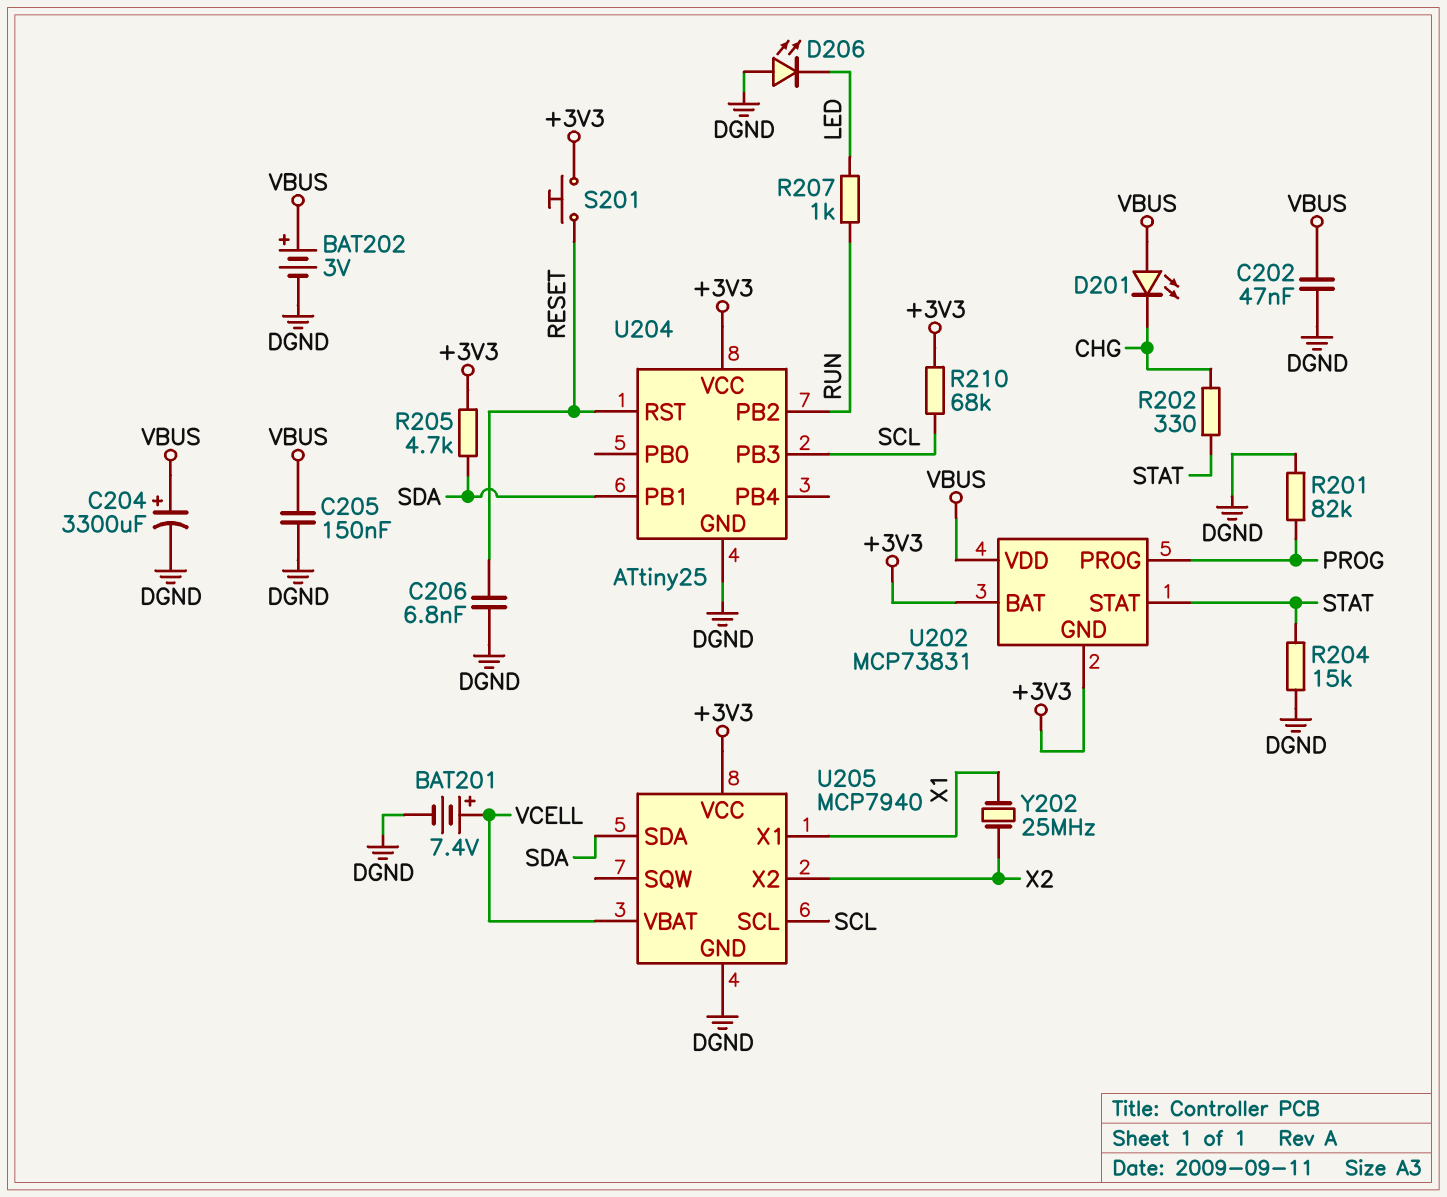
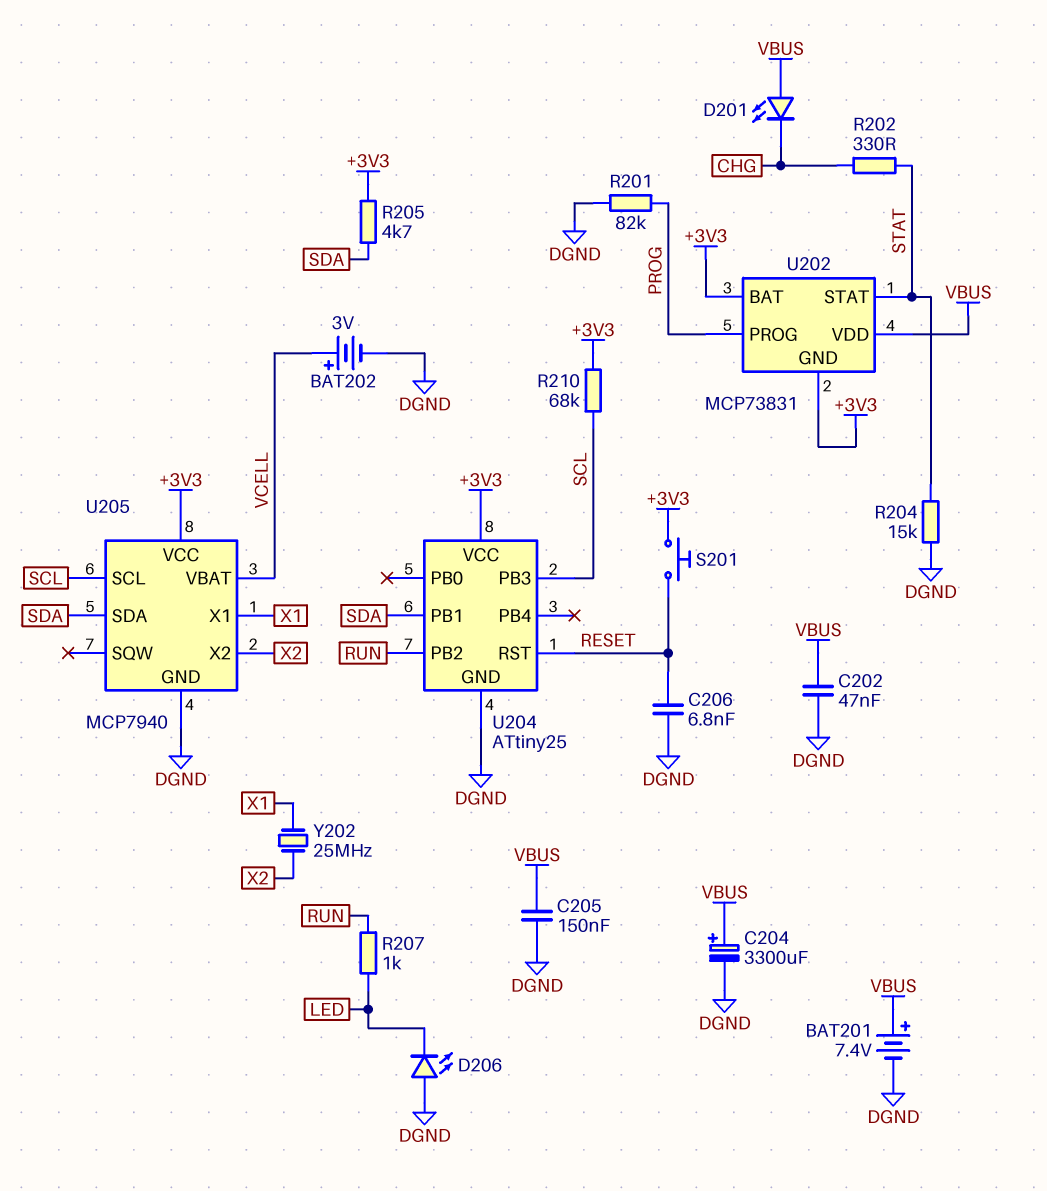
BAT201: 7.4V (plus VCELL, minus DGND) -> 7.4V (plus VBUS, minus DGND)
BAT202: 3V (plus VBUS, minus DGND) -> 3V (plus VCELL, minus DGND)

